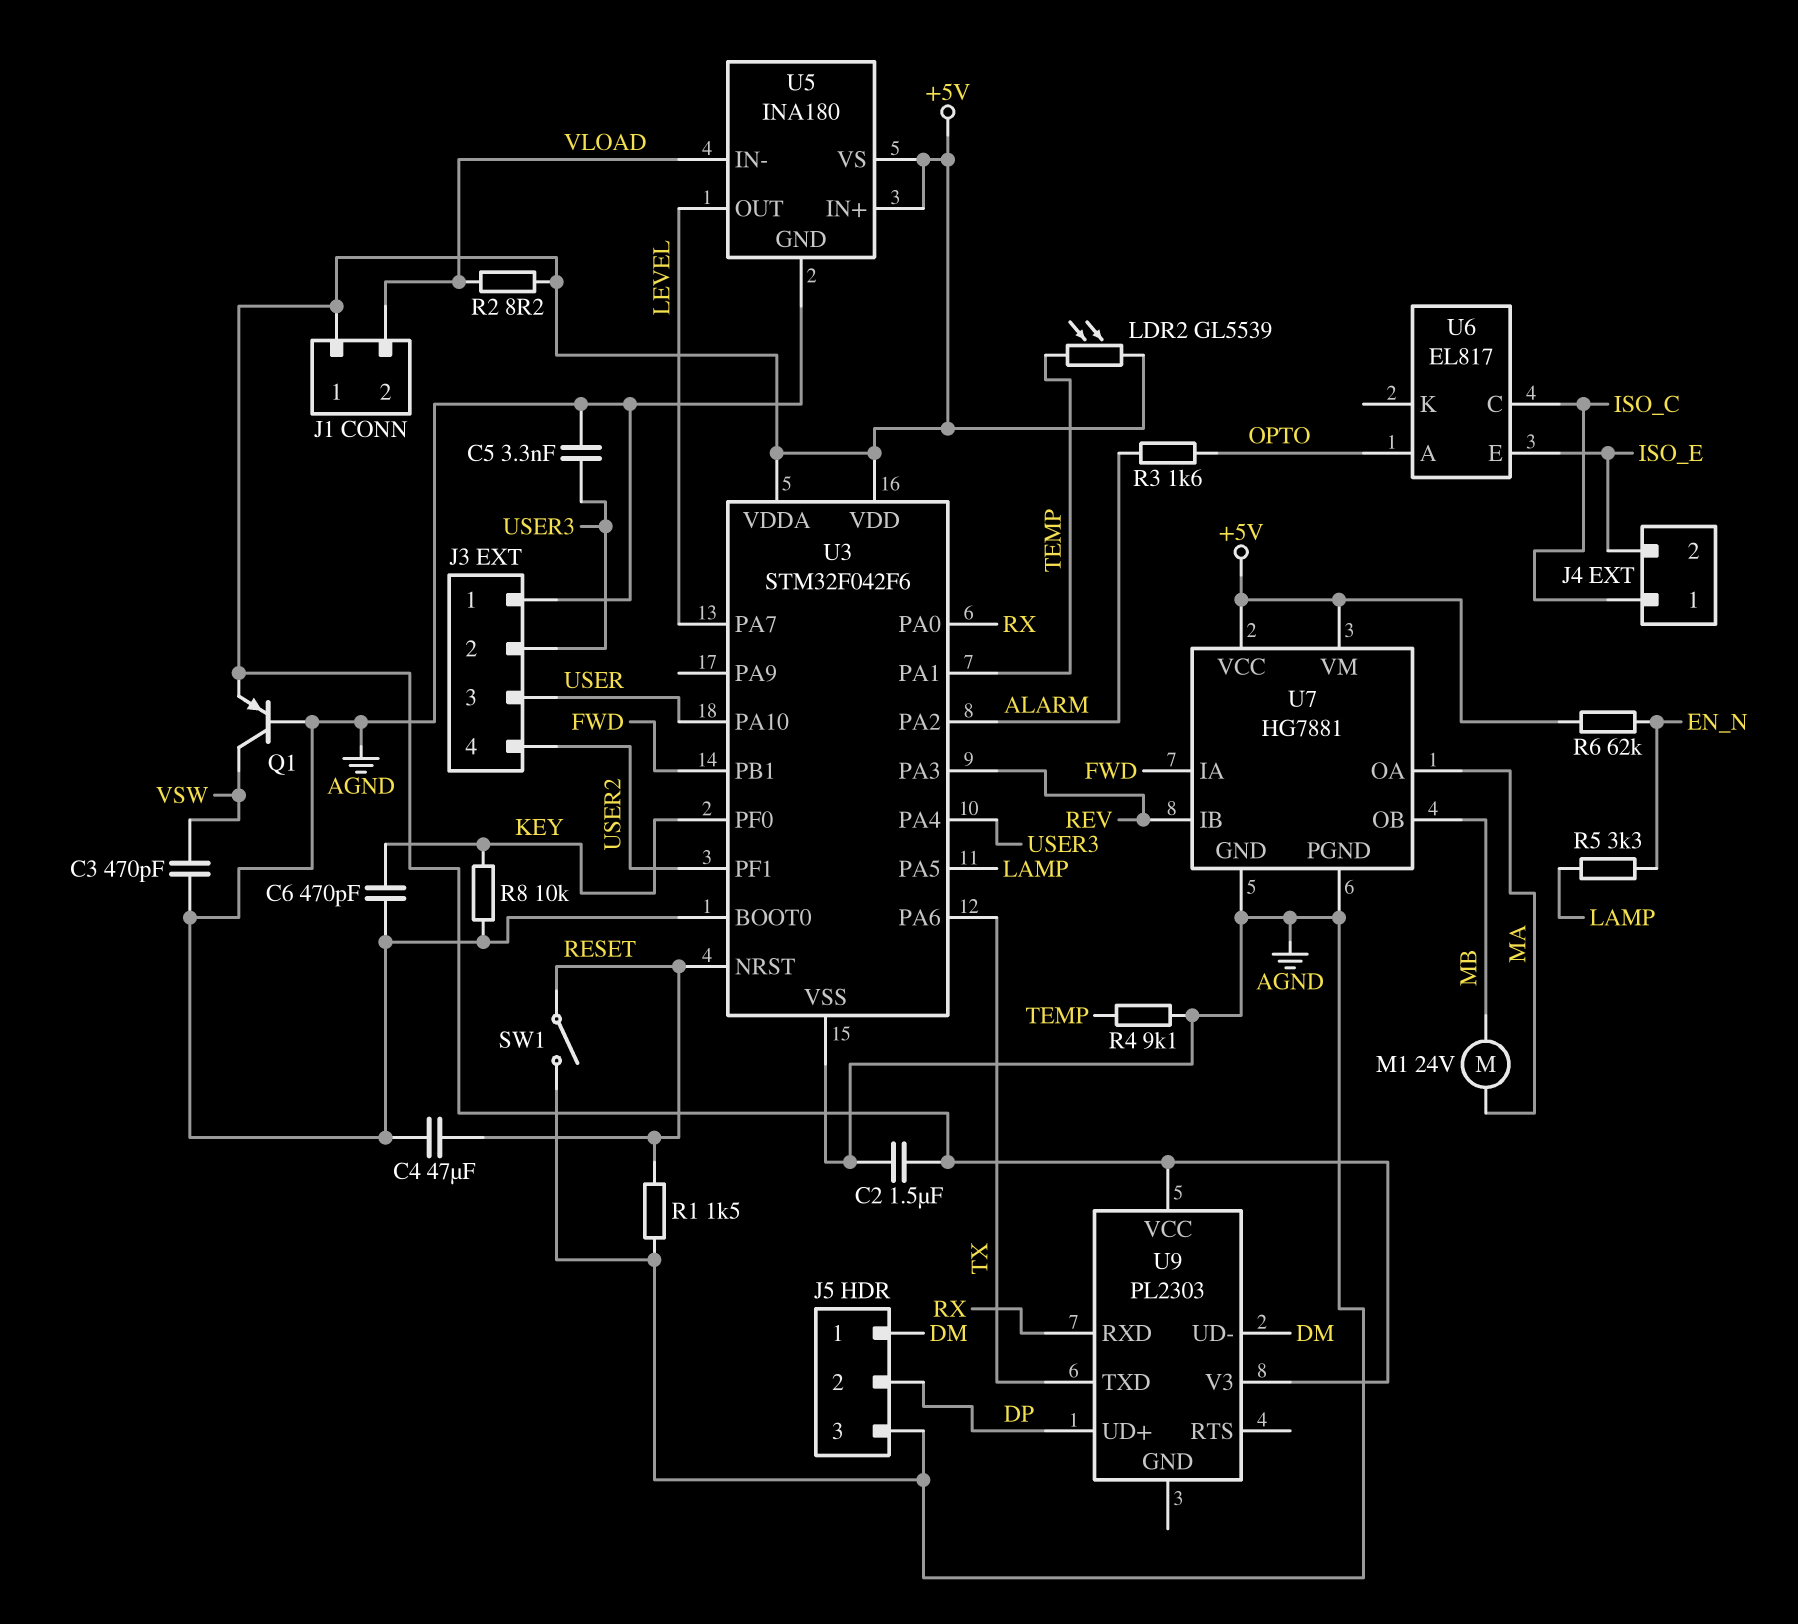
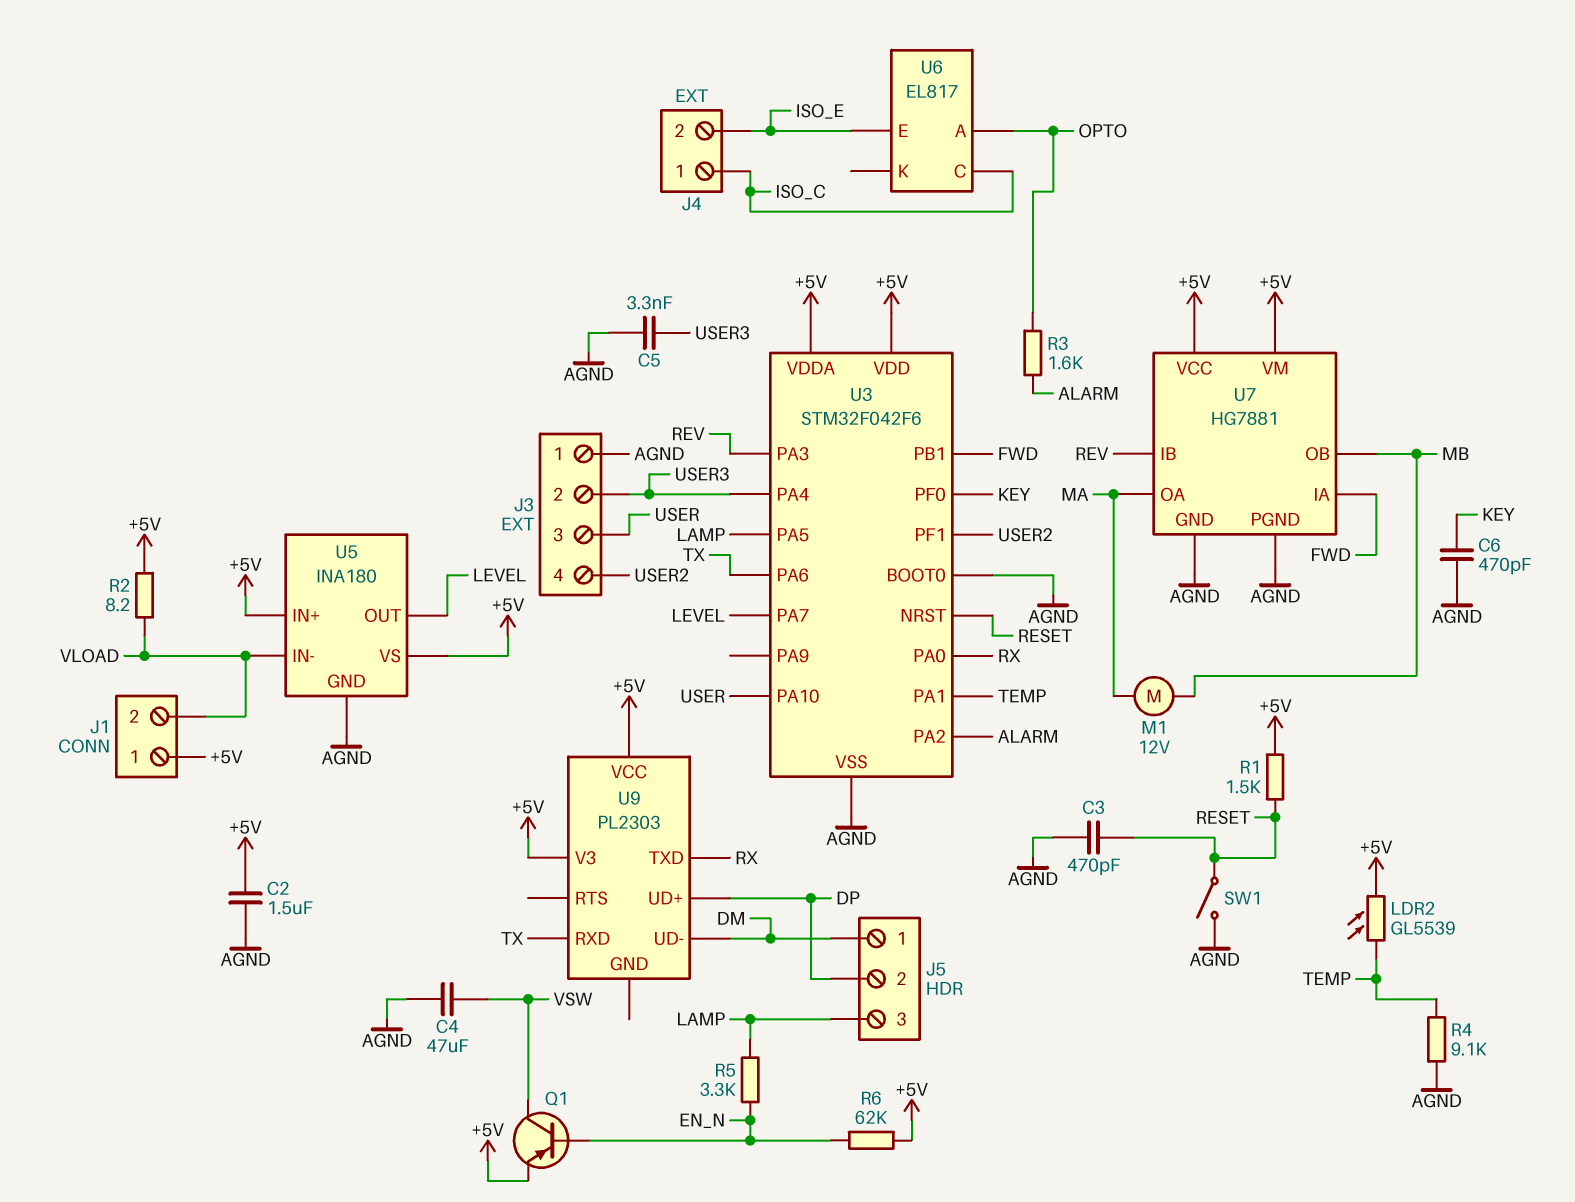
C3: 470pF (AGND, VSW) -> 470pF (AGND, RESET)
C4: 47uF (AGND, RESET) -> 47uF (AGND, VSW)
J5 pin 3: AGND -> LAMP
M1: motor 24V (MA, MB) -> motor 12V (MA, MB)
Q1: PNP (B AGND, C VSW, E +5V) -> PNP (B EN_N, C VSW, E +5V)
R1: 1.5k (AGND, RESET) -> 1.5k (+5V, RESET)
R8: 10k (AGND, KEY) -> none
U9 pin RXD: RX -> TX
U9 pin TXD: TX -> RX

